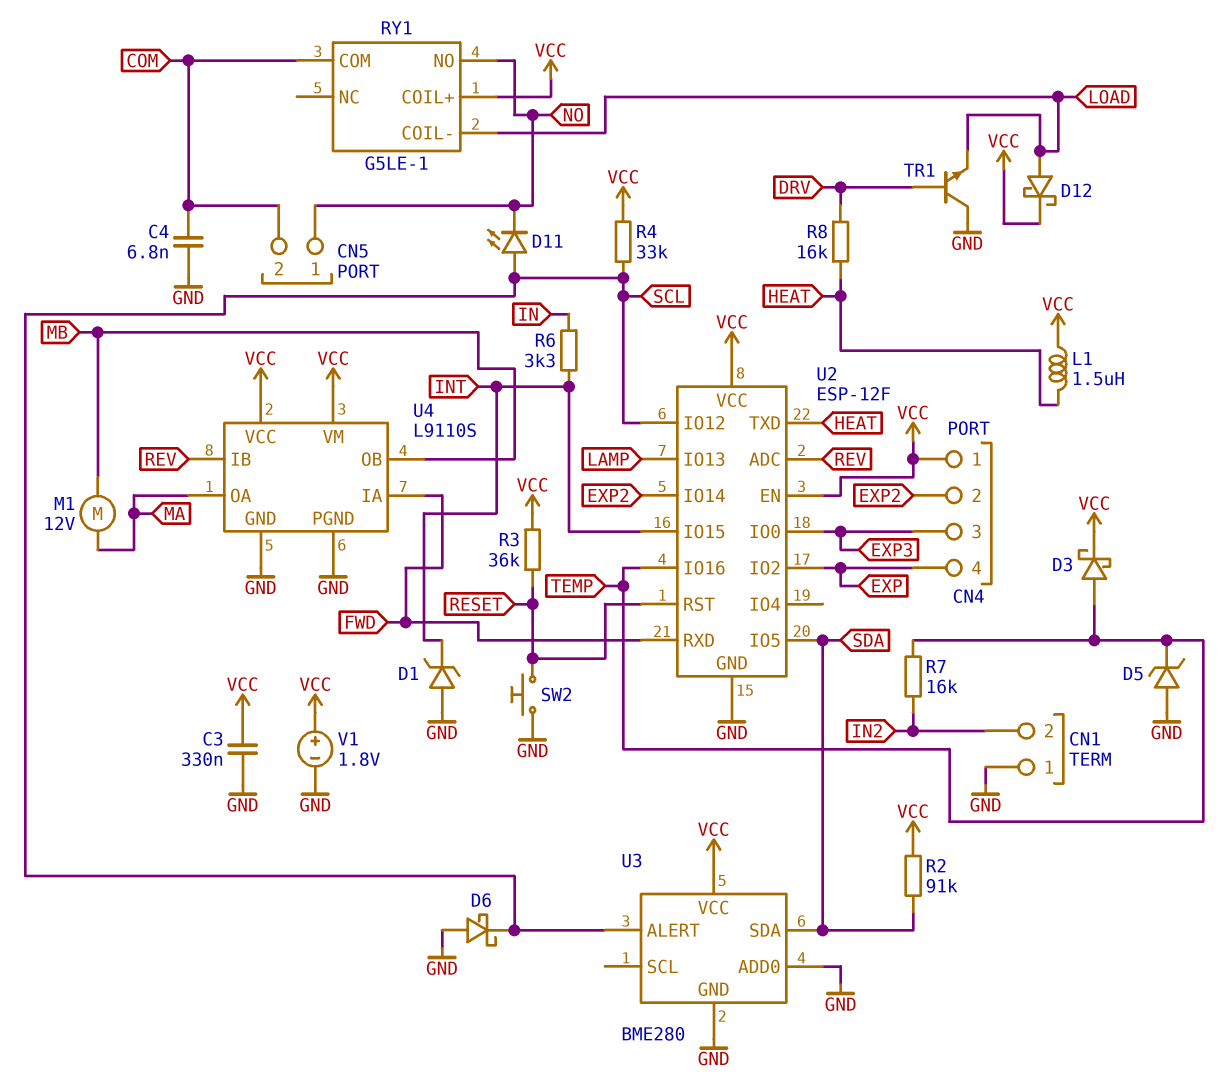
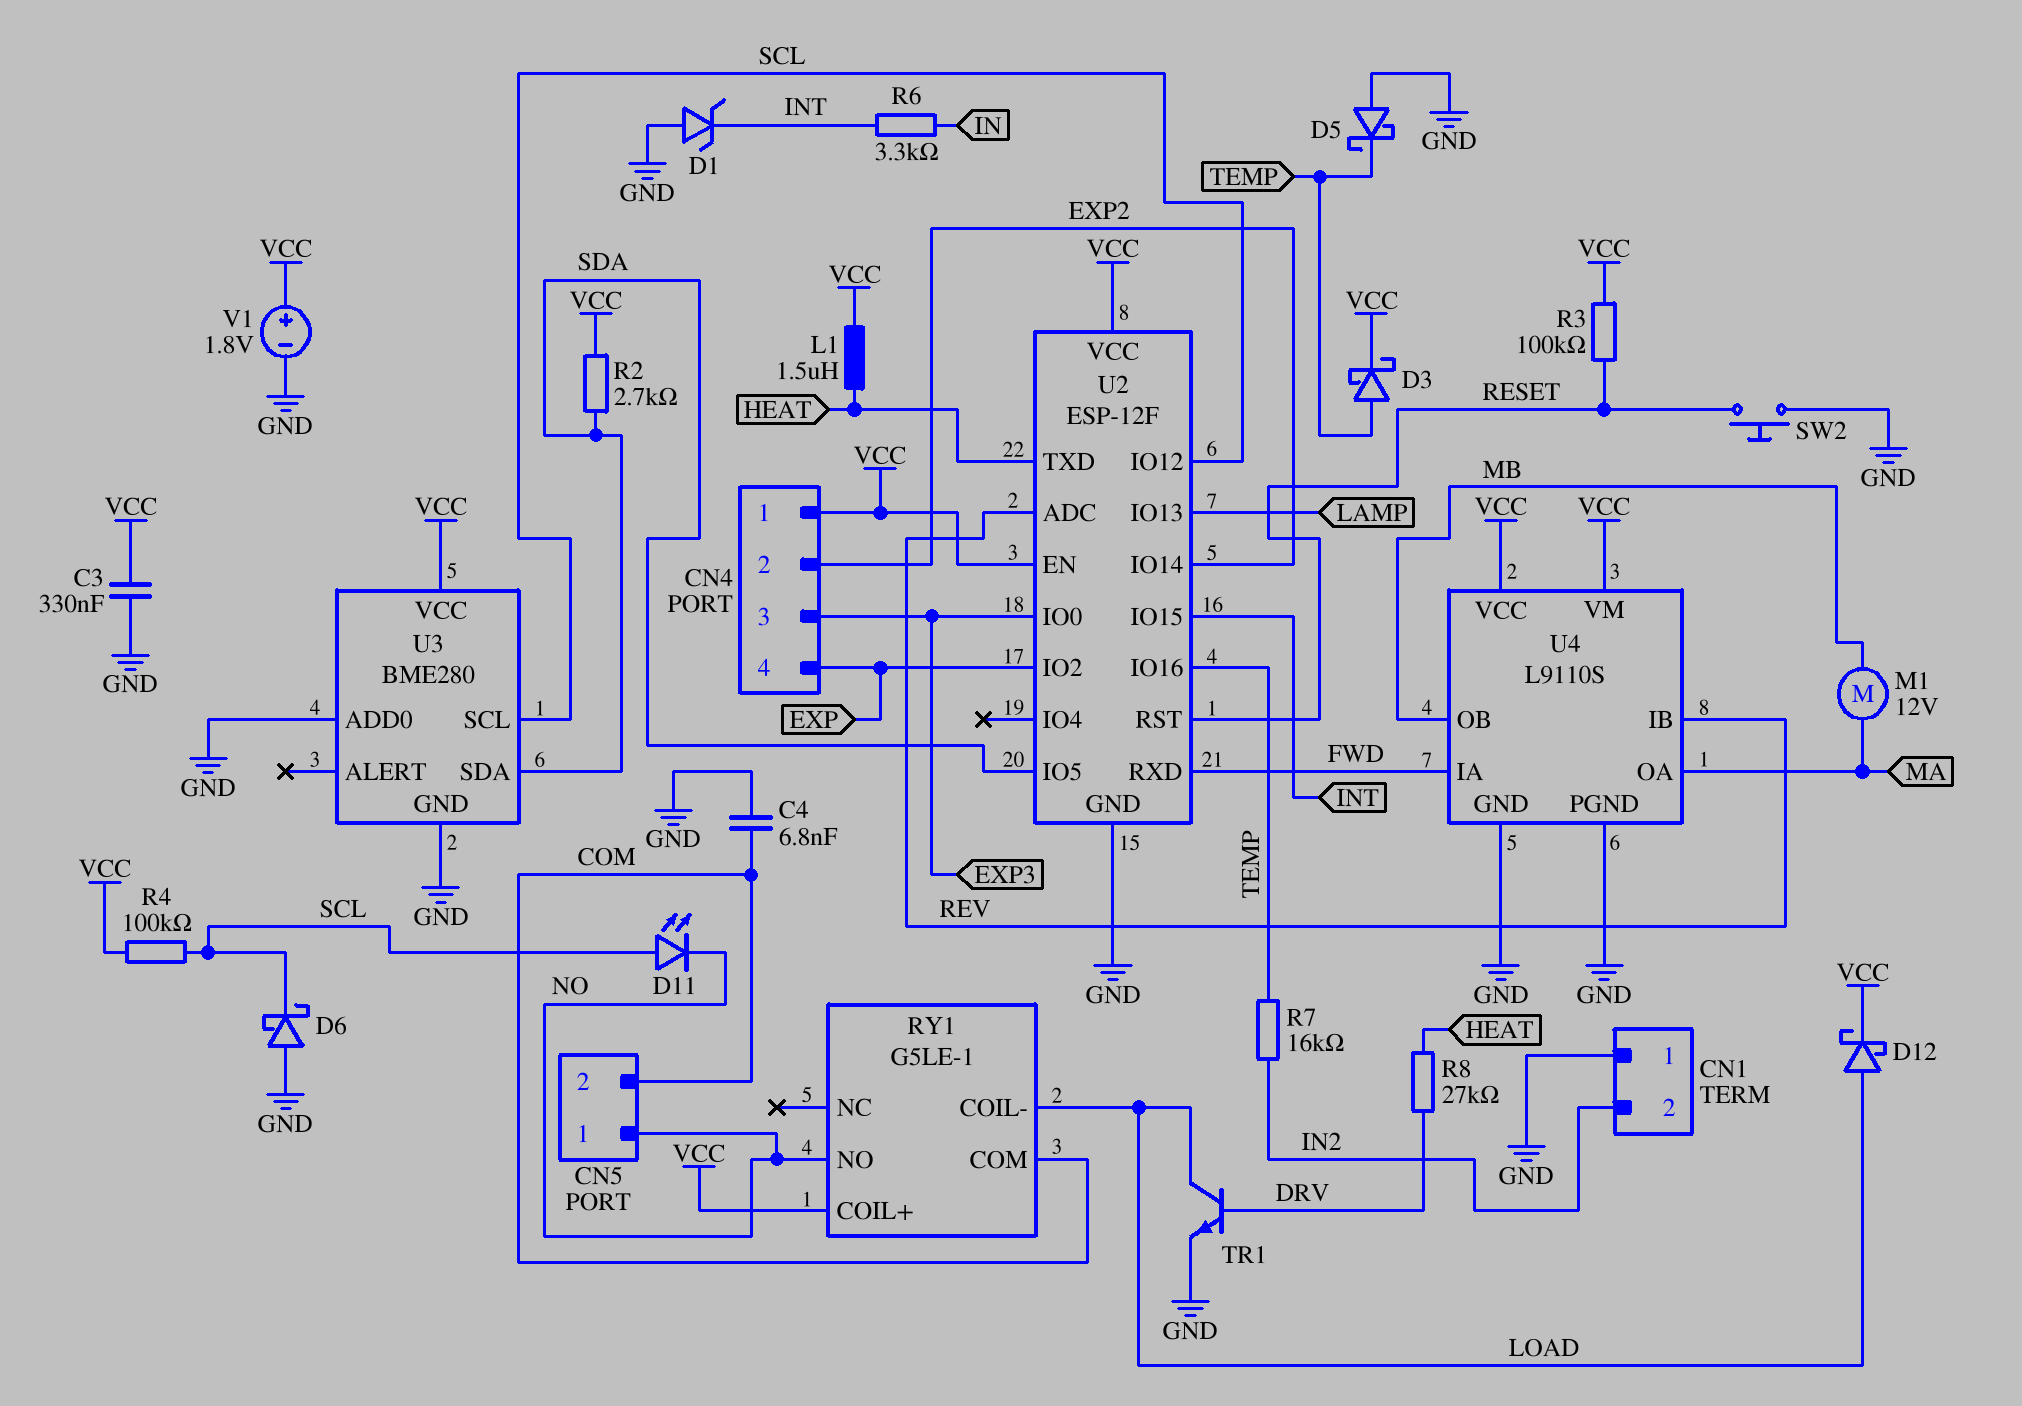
D5: zener (A GND, K TEMP) -> schottky (A GND, K TEMP)
R2: 91k (SDA, VCC) -> 2.7k (SDA, VCC)
R3: 36k (RESET, VCC) -> 100k (RESET, VCC)
R4: 33k (SCL, VCC) -> 100k (SCL, VCC)
R8: 16k (DRV, HEAT) -> 27k (DRV, HEAT)
TR1: NPN (B DRV, C GND, E LOAD) -> NPN (B DRV, C LOAD, E GND)
U3 pin ALERT: SCL -> none
U3 pin SCL: none -> SCL

